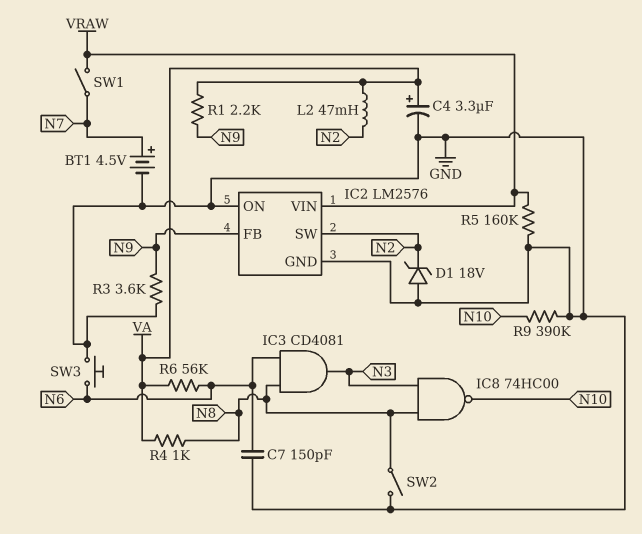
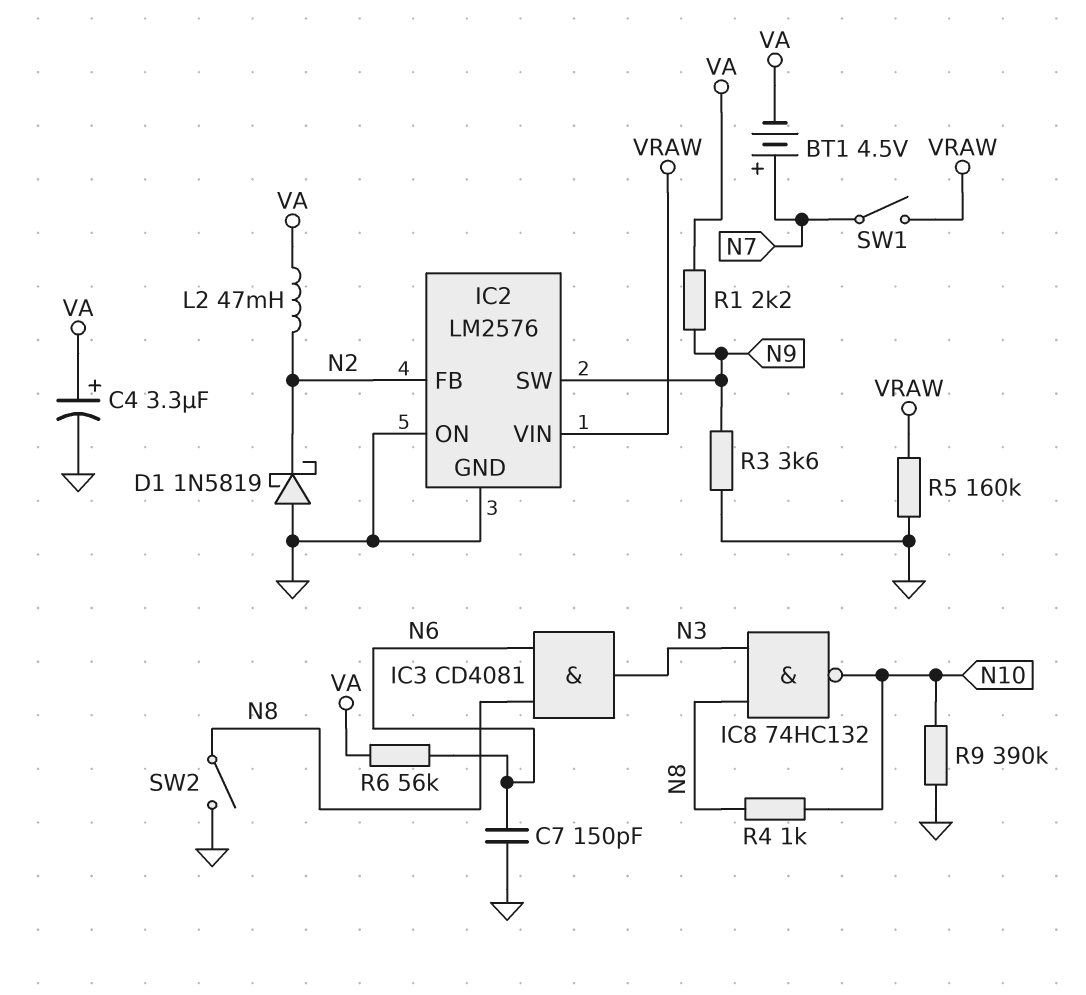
BT1: 4.5V (plus N7, minus GND) -> 4.5V (plus N7, minus VA)
D1: zener 18V (A GND, K N2) -> schottky 1N5819 (A GND, K N2)
IC2 pin FB: N9 -> N2
IC2 pin SW: N2 -> N9
IC8: NAND 74HC00 (in N3, in N8, out N10) -> NAND 74HC132 (in N3, in N8, out N10)
R4: 1k (N8, VA) -> 1k (N8, N10)
SW3: button (GND, N6) -> none

